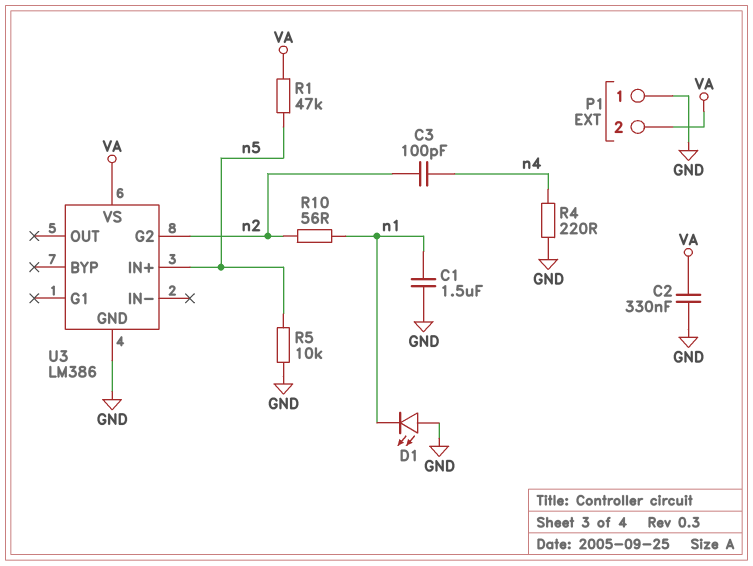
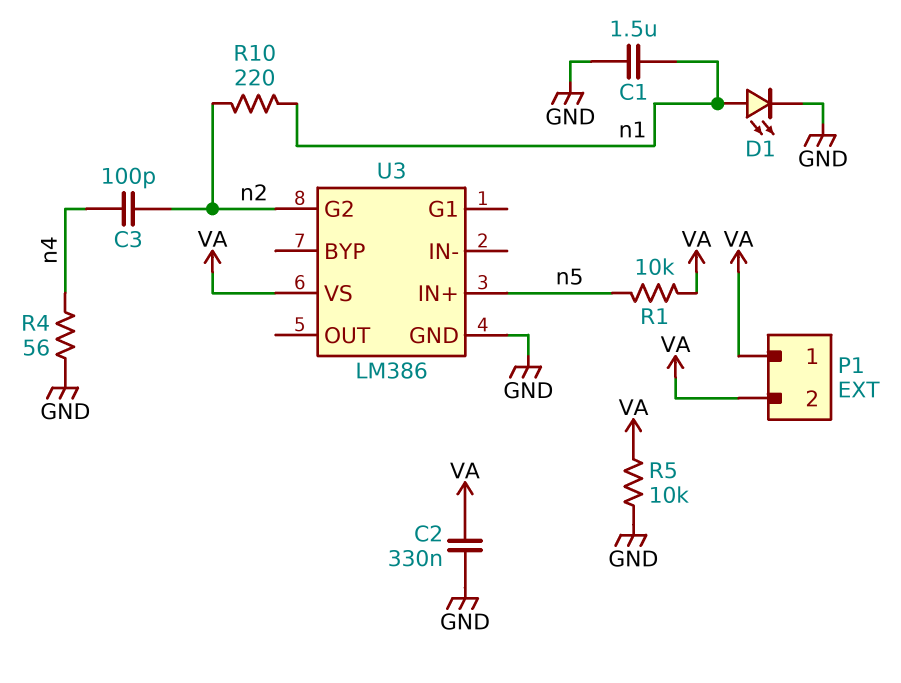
D1: LED (A GND, K n1) -> LED (A n1, K GND)
P1 pin 1: GND -> VA
R1: 47k (VA, n5) -> 10k (VA, n5)
R4: 220 (GND, n4) -> 56 (GND, n4)
R5: 10k (GND, n5) -> 10k (GND, VA)
R10: 56 (n1, n2) -> 220 (n1, n2)

